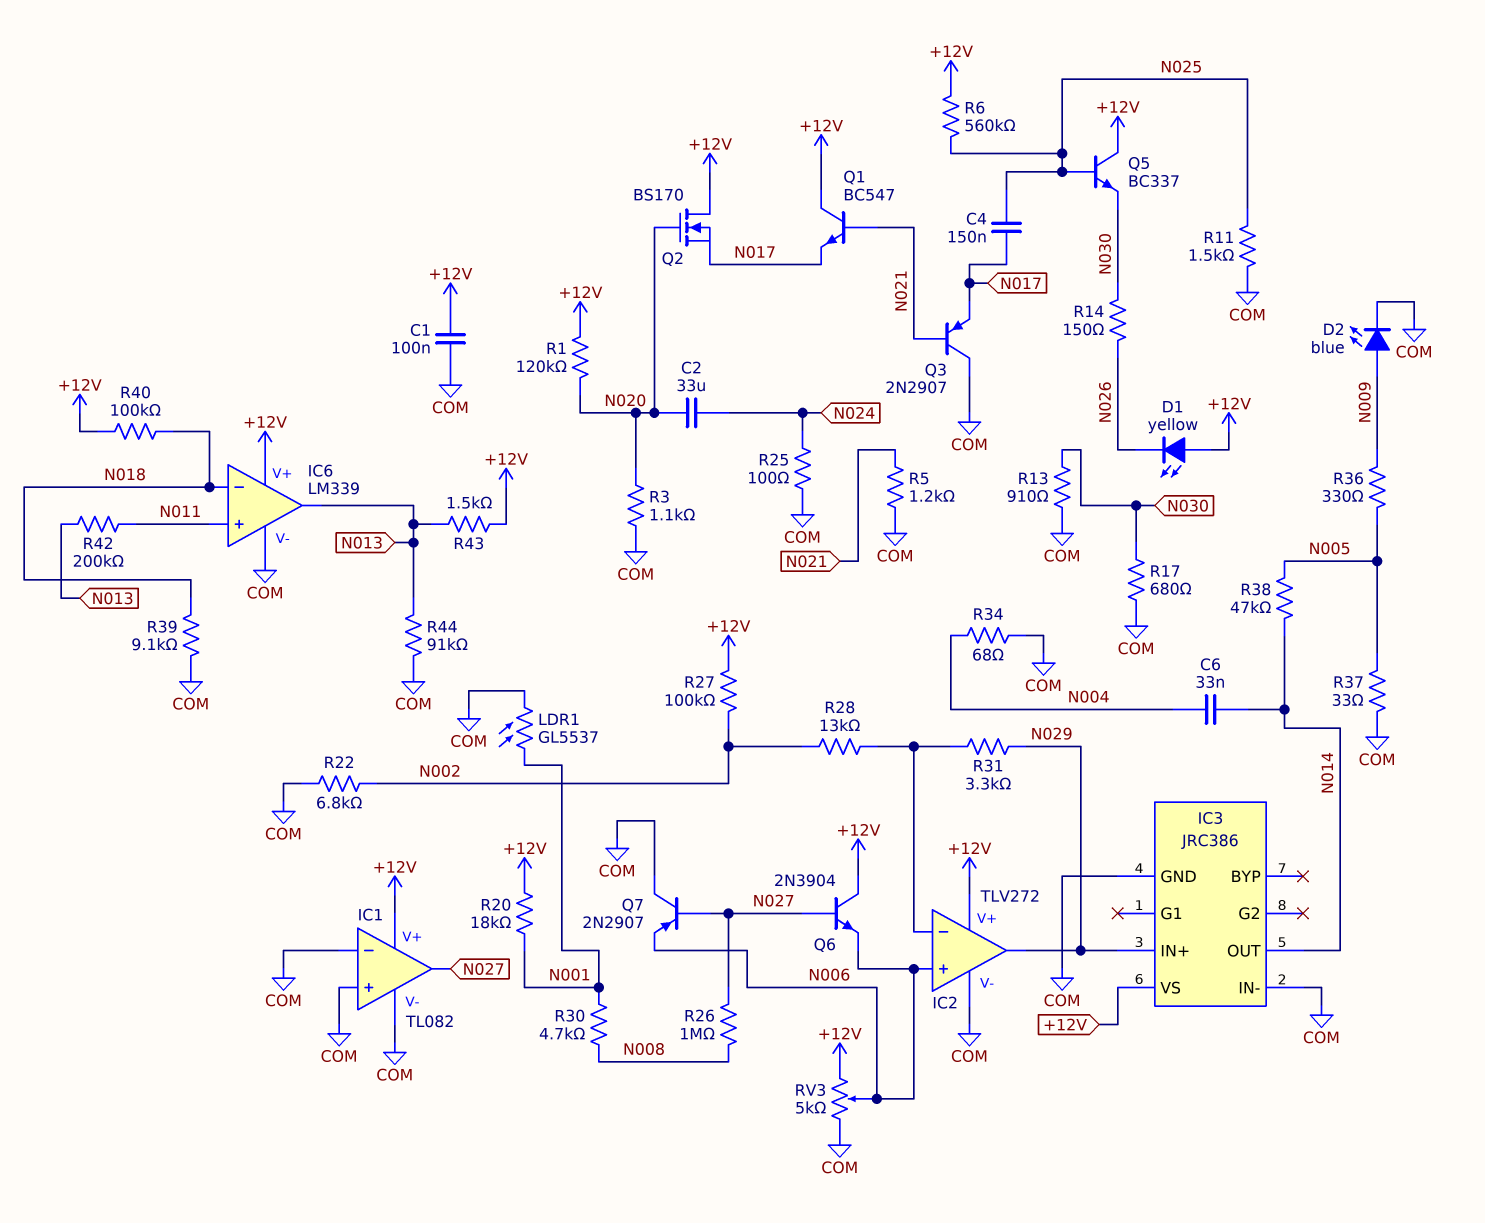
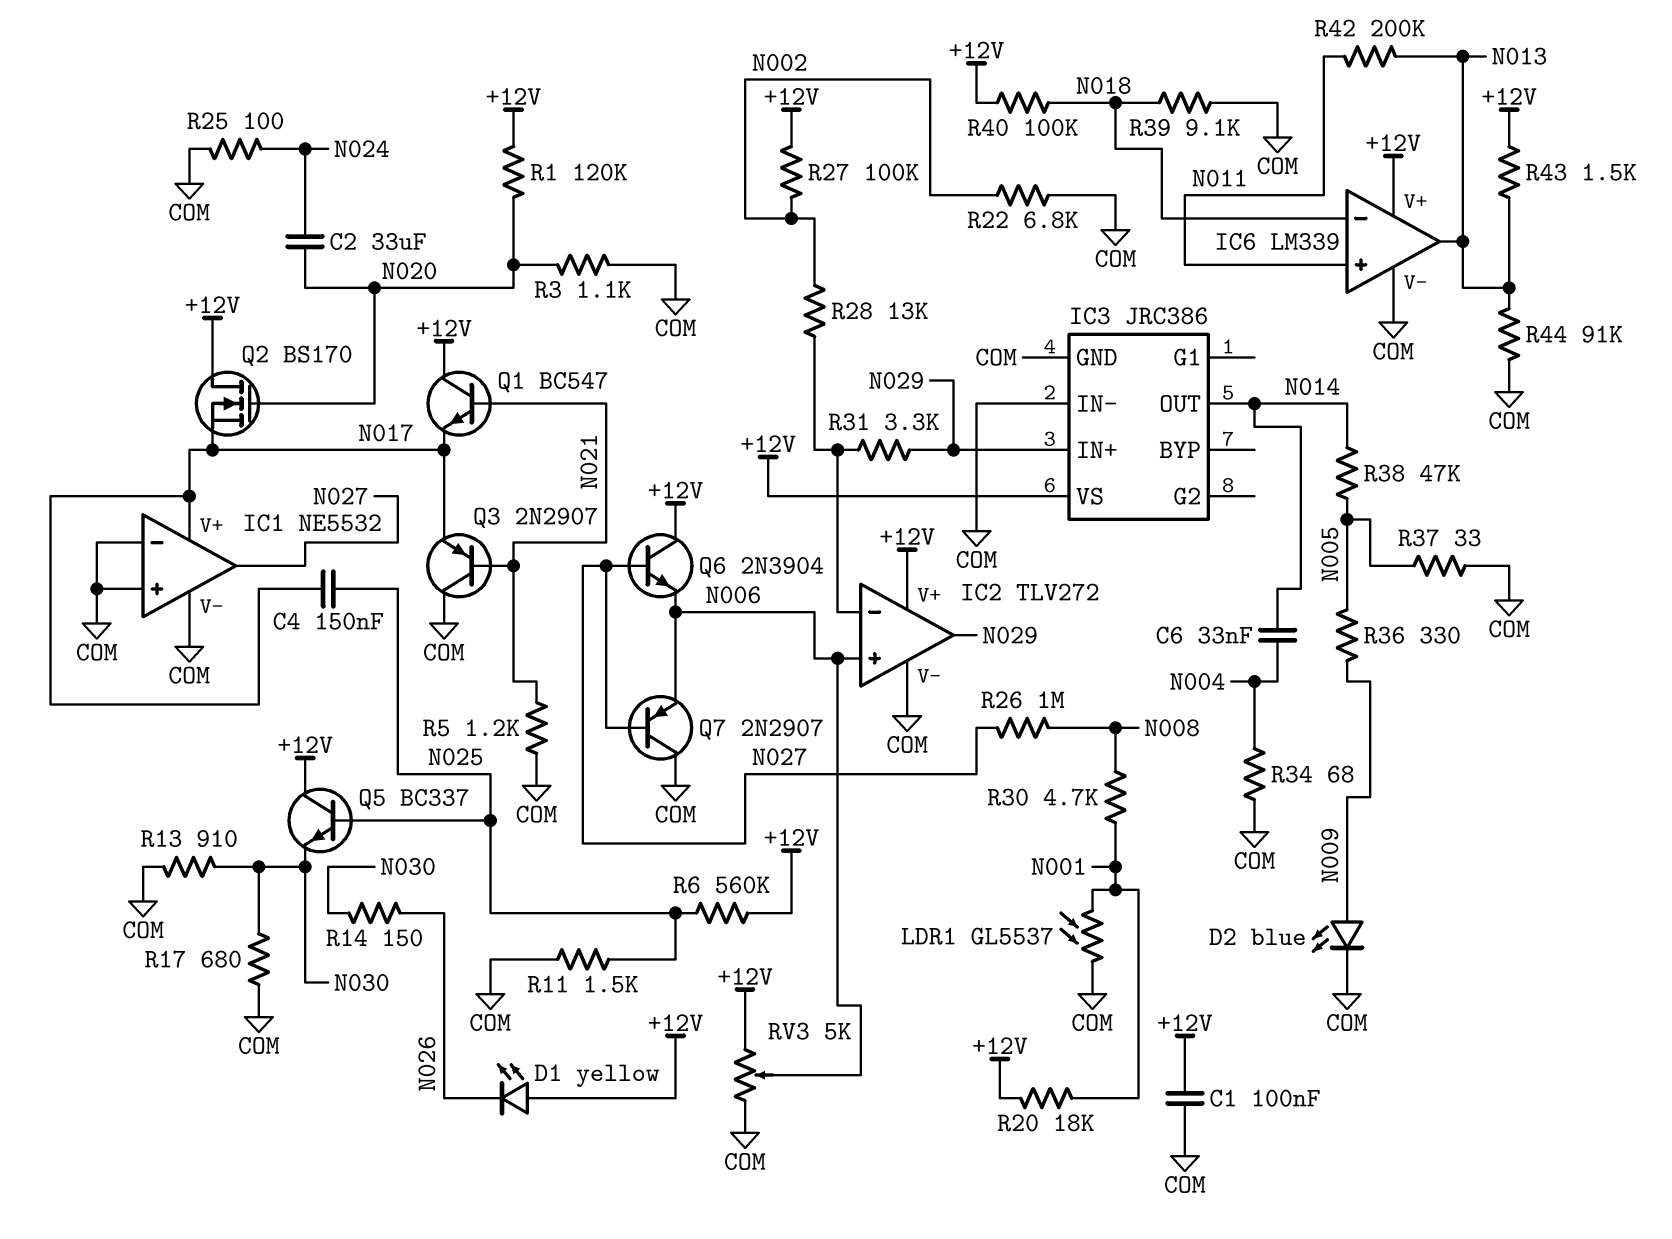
IC1: TL082 -> NE5532
IC1 pin V+: +12V -> N017

